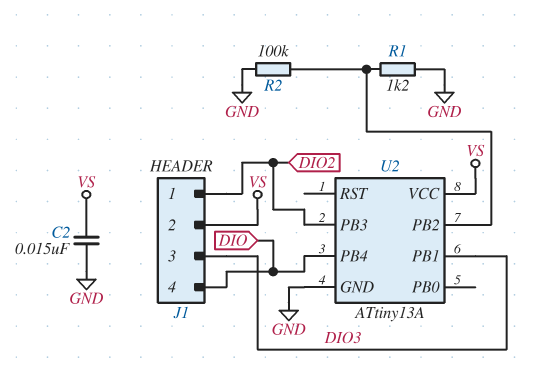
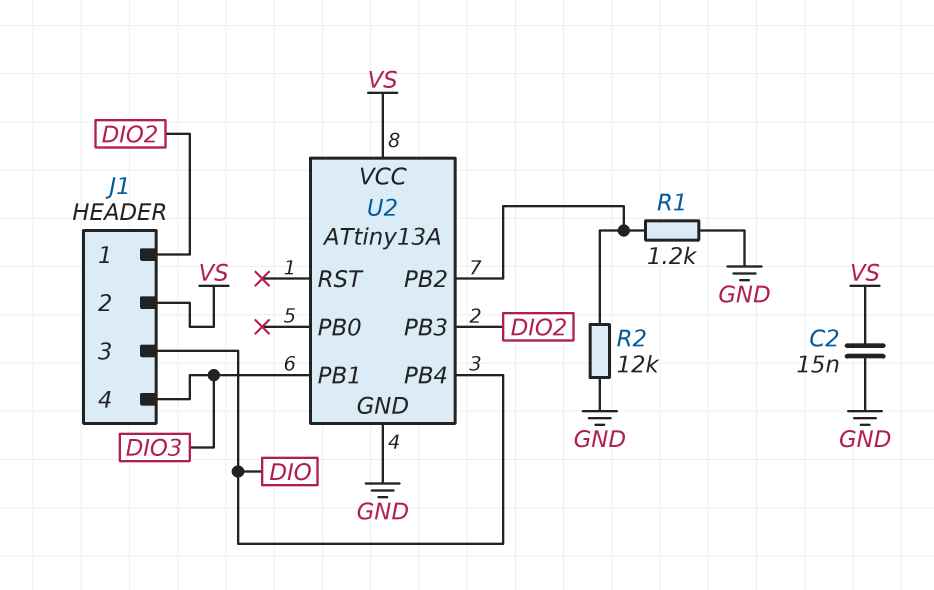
J1 pin 3: DIO3 -> DIO
J1 pin 4: DIO -> DIO3
R2: 100k (GND, U2/PB2) -> 12k (GND, U2/PB2)

